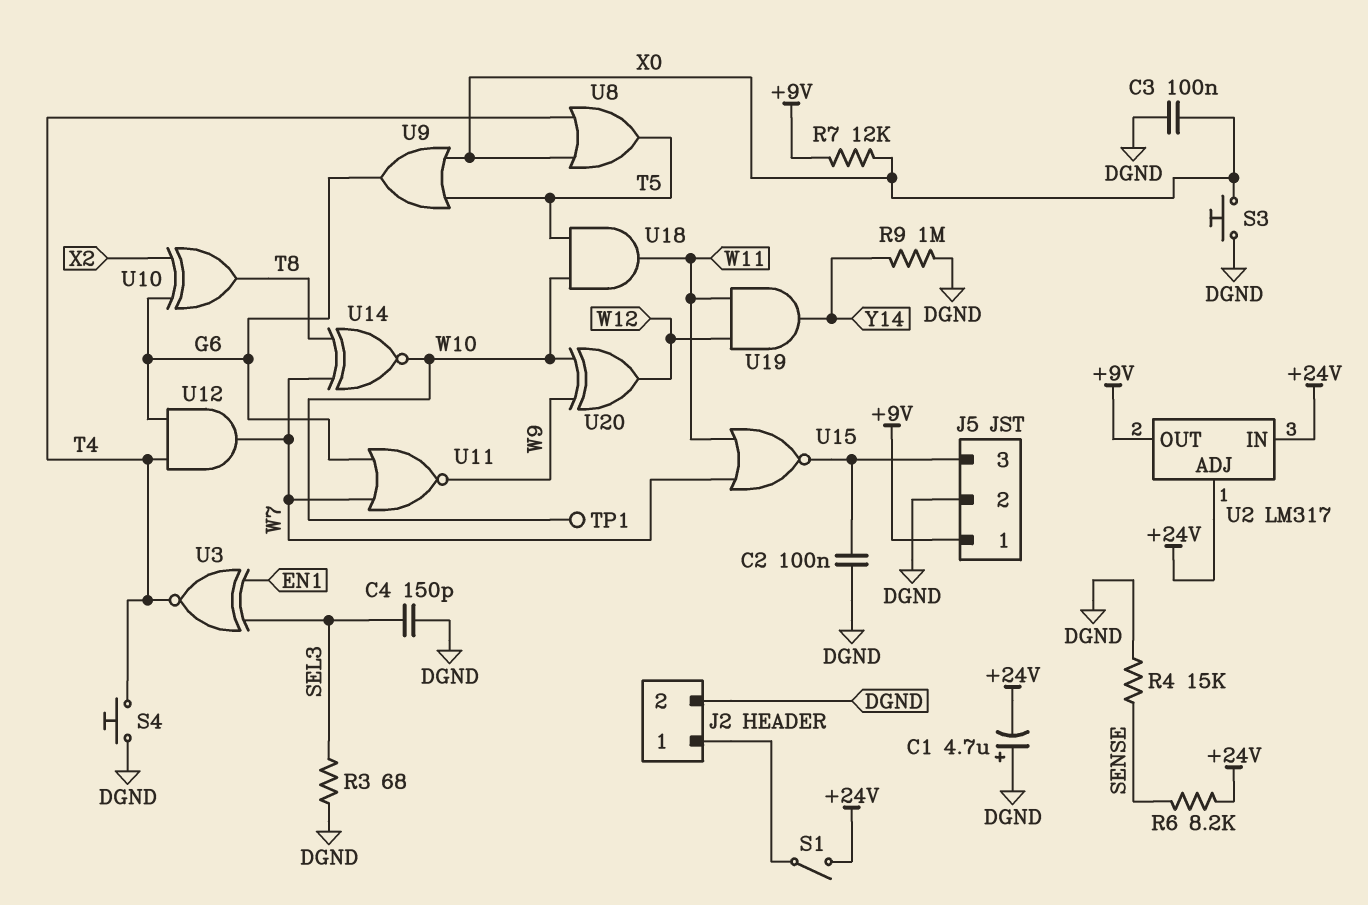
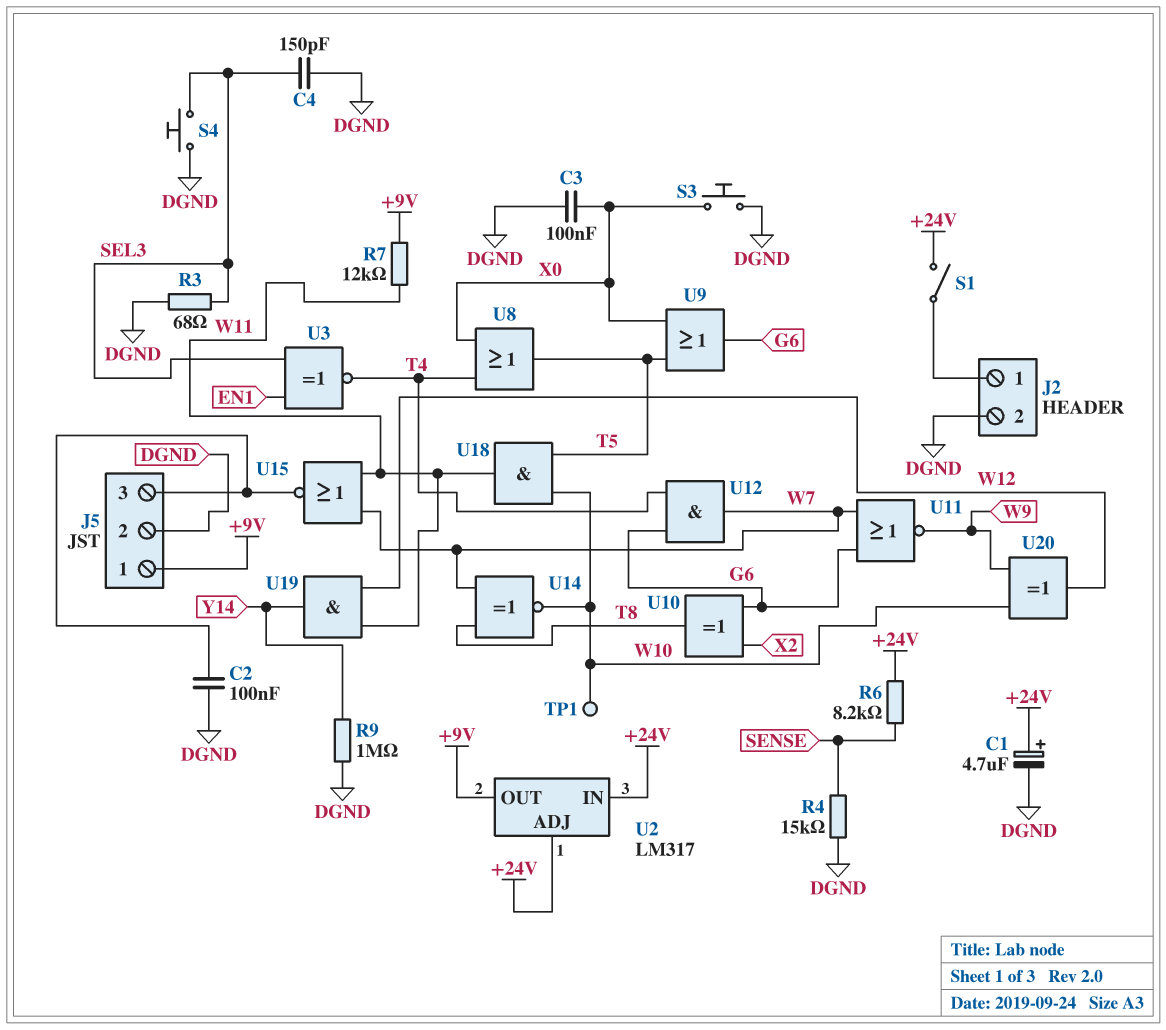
C1: 4.7uF (plus DGND, minus +24V) -> 4.7uF (plus +24V, minus DGND)
R7: 12k (+9V, X0) -> 12k (+9V, W11)
S4: button (DGND, T4) -> button (DGND, SEL3)

